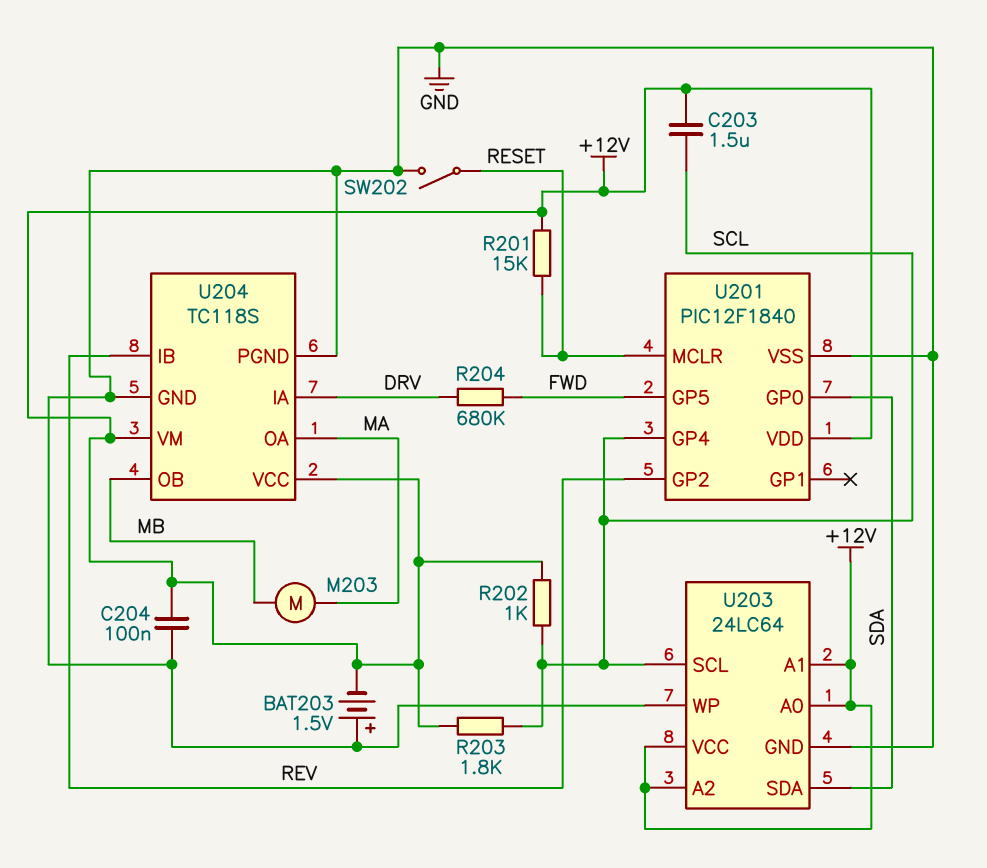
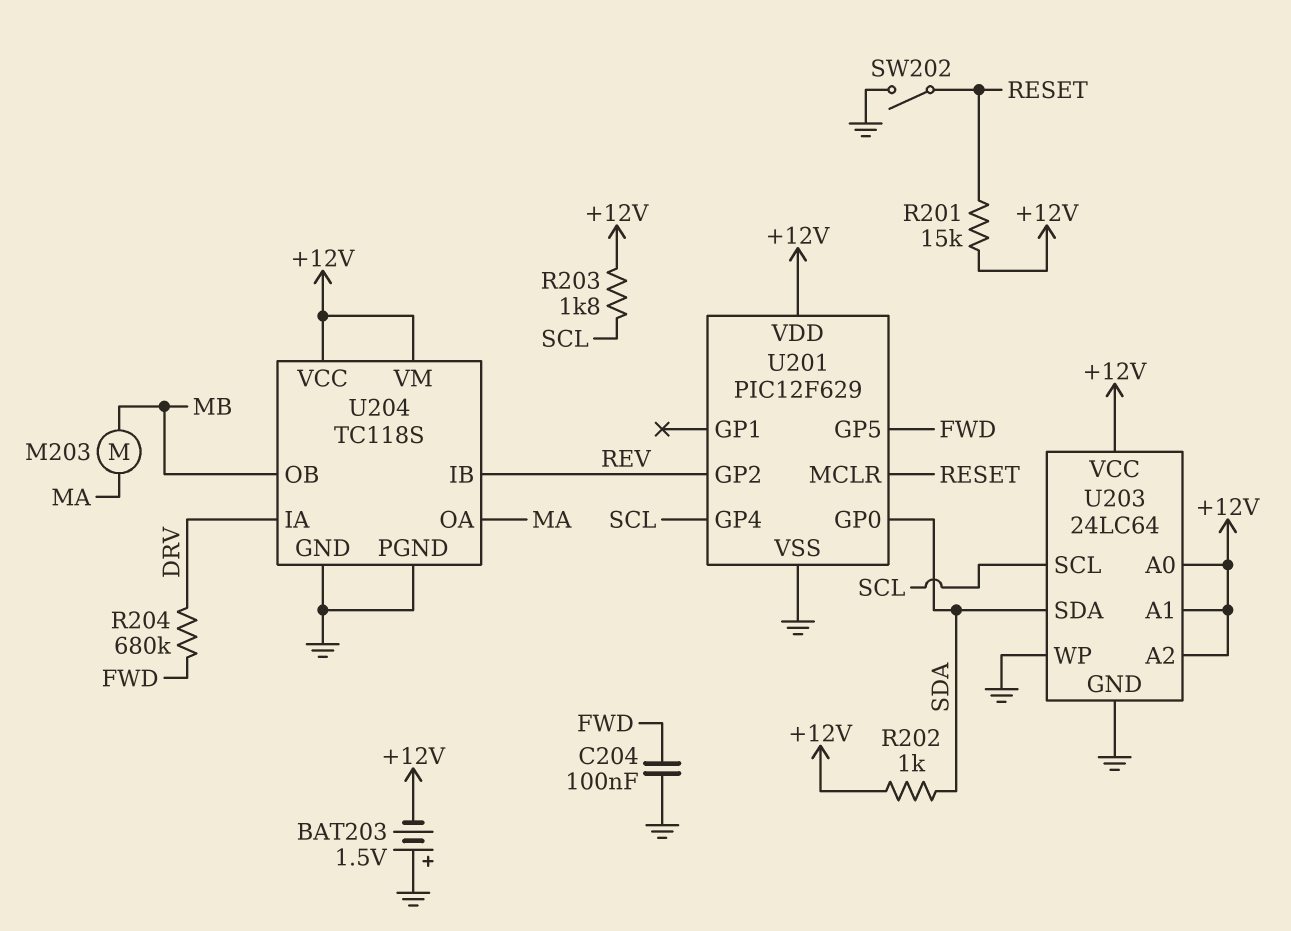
C203: 1.5uF (+12V, SCL) -> none
C204: 100nF (+12V, GND) -> 100nF (FWD, GND)
R202: 1k (+12V, SCL) -> 1k (+12V, SDA)
U201: PIC12F1840 -> PIC12F629

